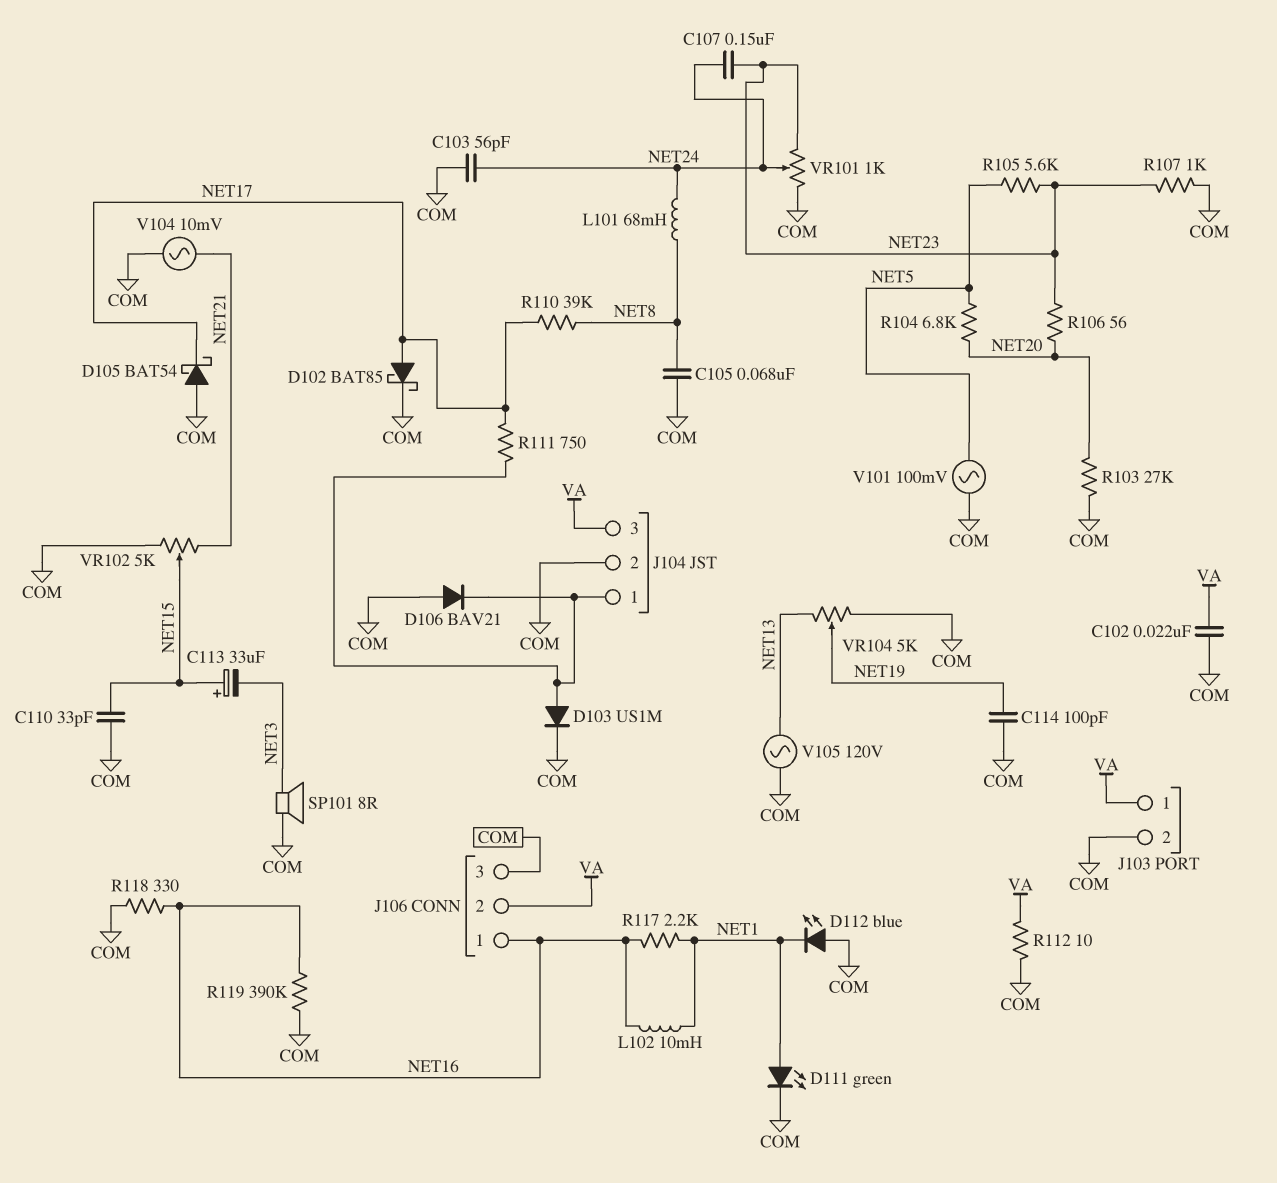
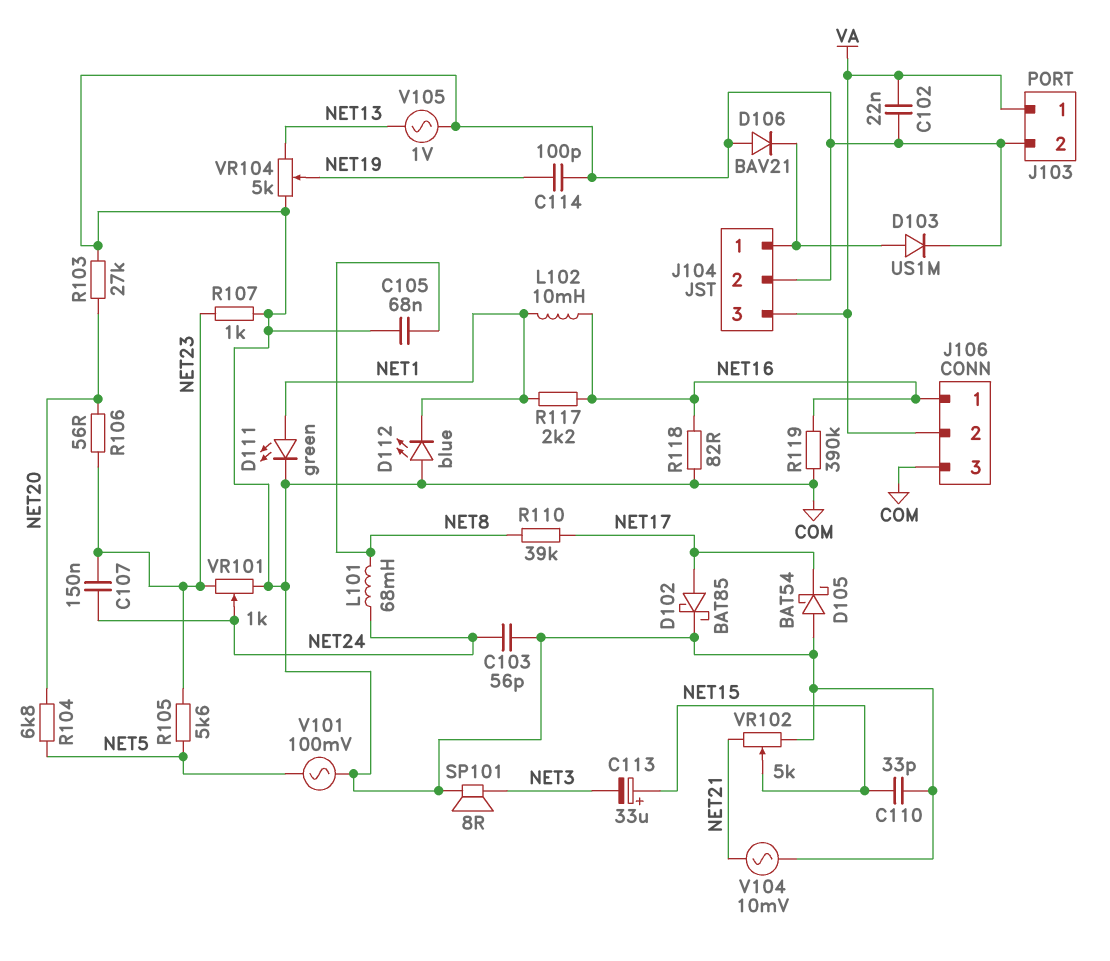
R111: 750 (J104/1, NET17) -> none
R112: 10 (COM, VA) -> none
R118: 330 (COM, NET16) -> 82 (COM, NET16)
V105: AC 120V (COM, NET13) -> AC 1V (COM, NET13)

